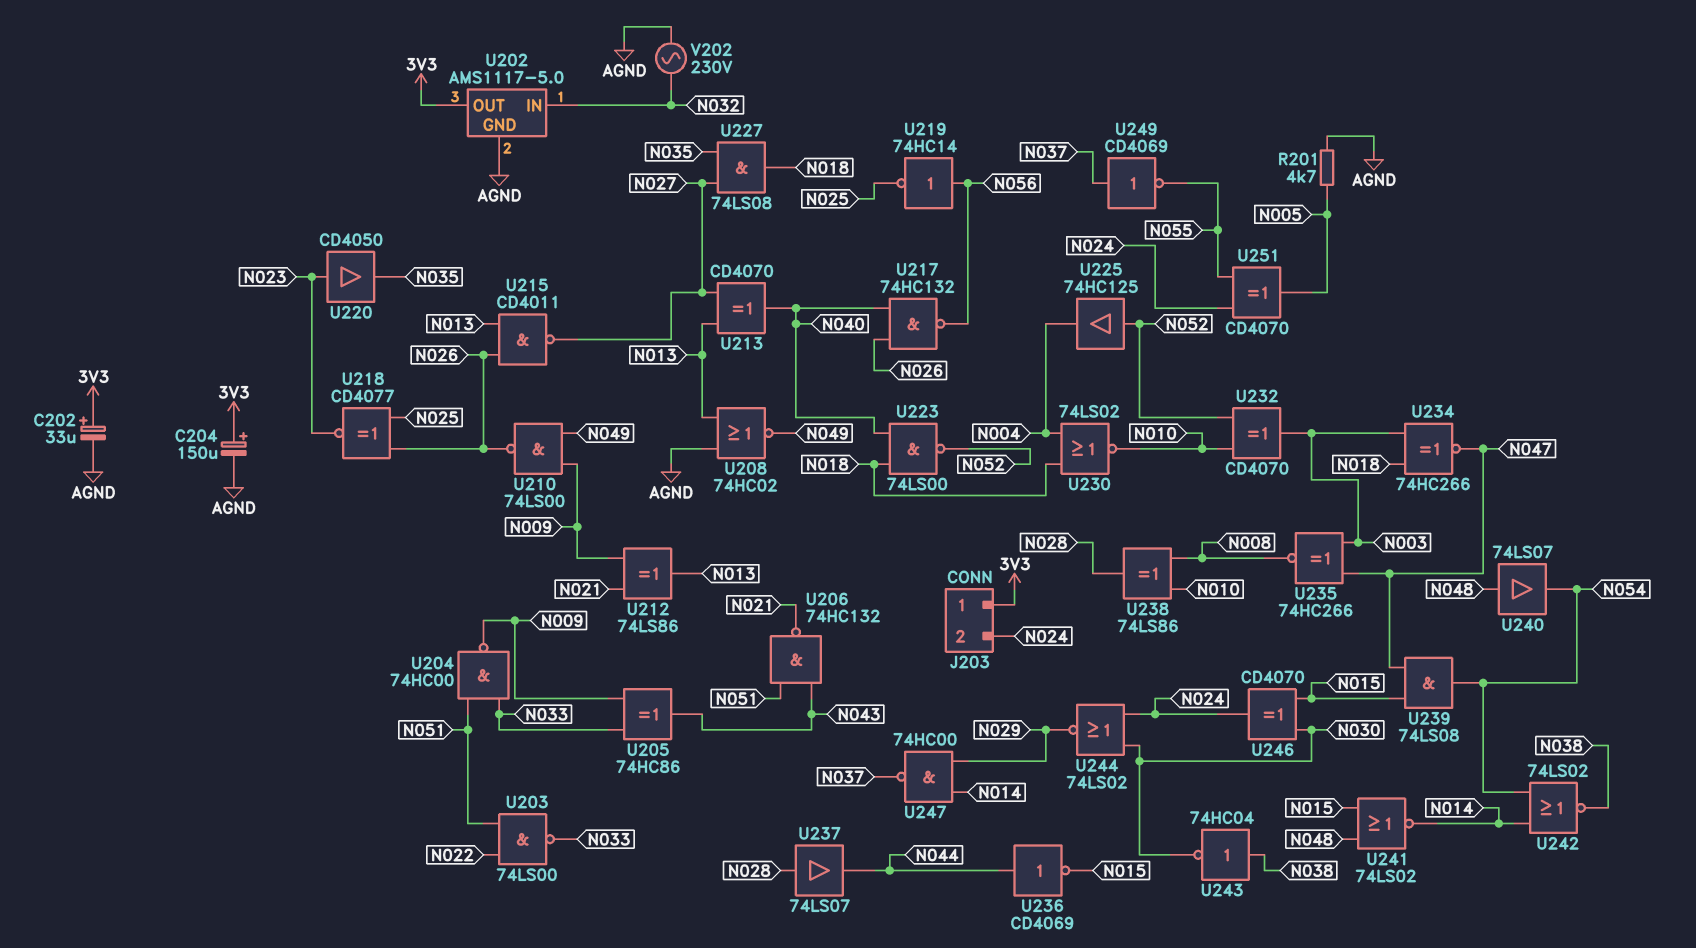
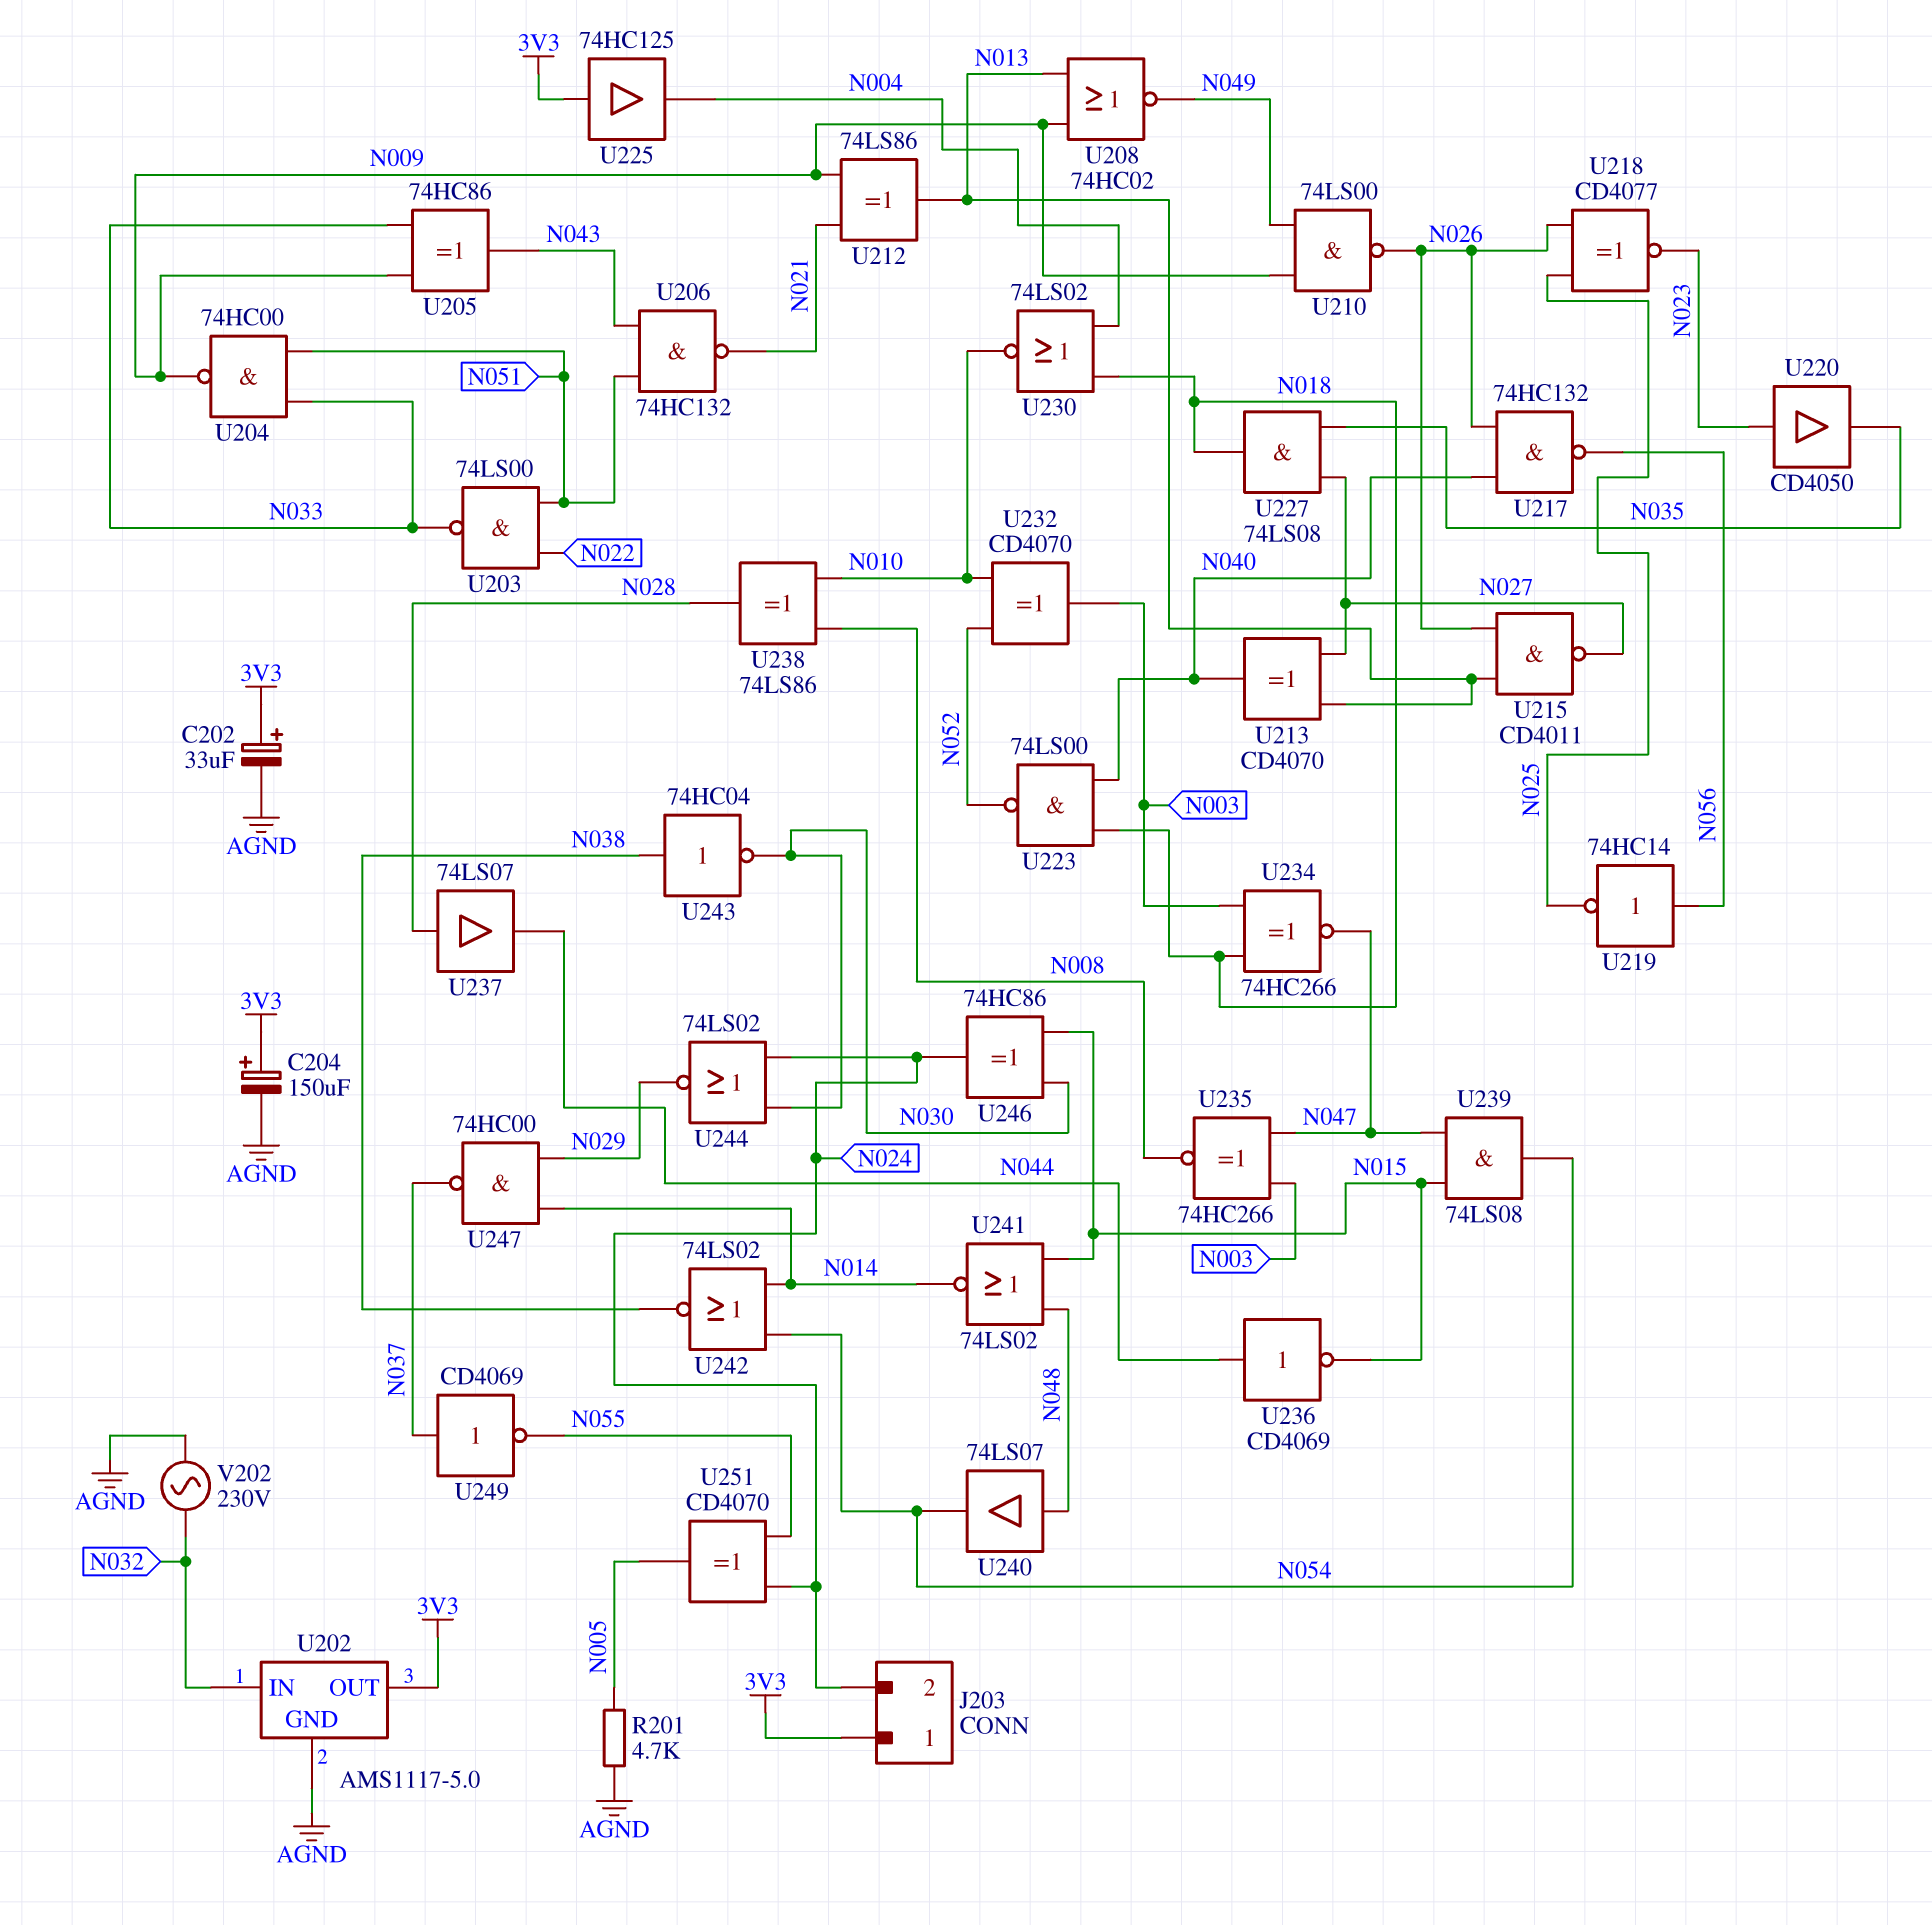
U208: NOR 74HC02 (in AGND, in N013, out N049) -> NOR 74HC02 (in N009, in N013, out N049)
U225: buffer 74HC125 (in N052, out N004) -> buffer 74HC125 (in 3V3, out N004)
U246: XOR CD4070 (in N015, in N030, out N024) -> XOR 74HC86 (in N015, in N030, out N024)

